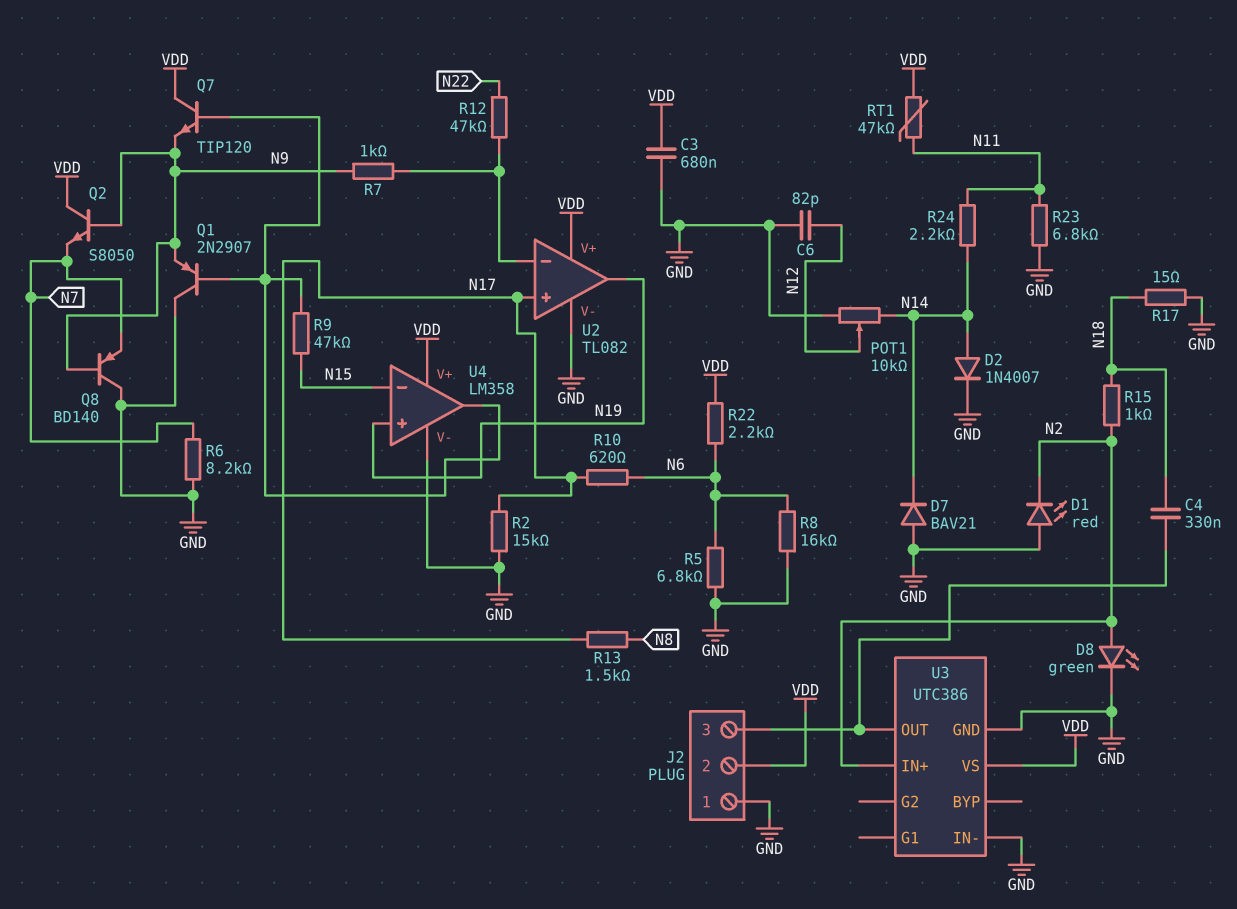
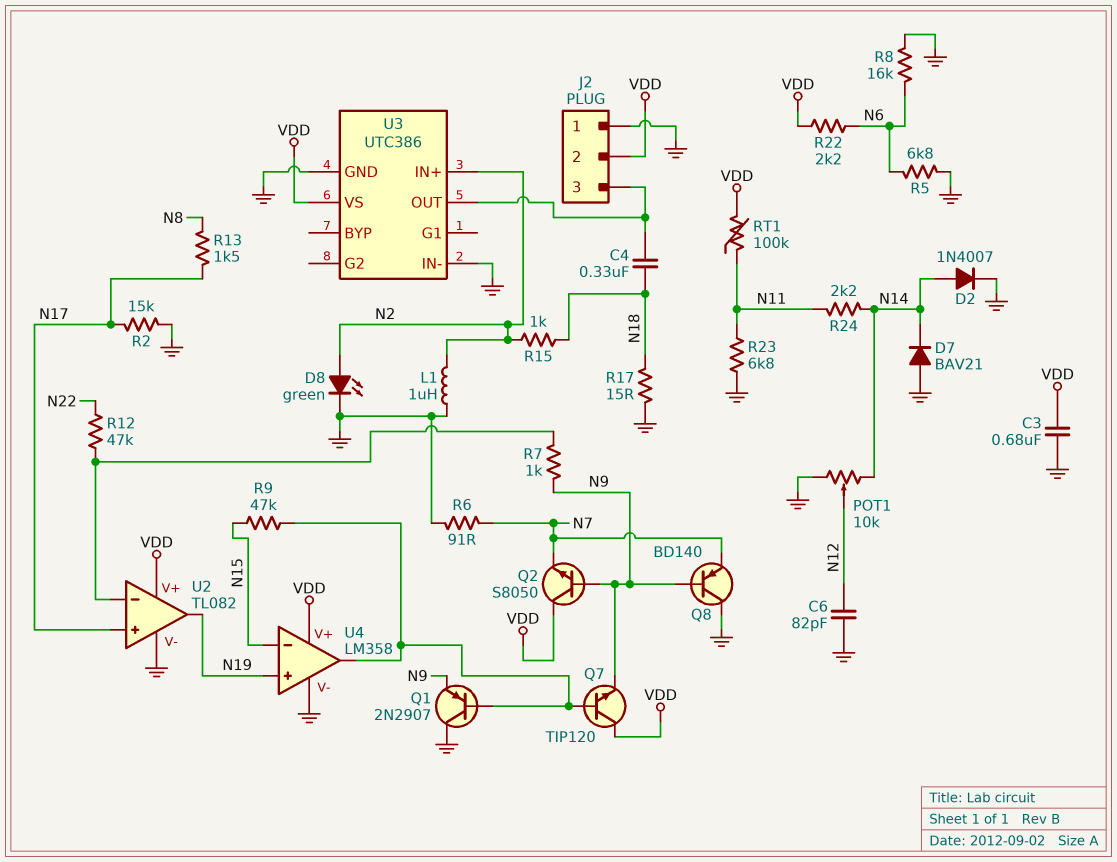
D1: LED red (A GND, K N2) -> none
L1: none -> 1uH (GND, N2)
R6: 8.2k (GND, N7) -> 91 (GND, N7)
R10: 620 (N6, N17) -> none
RT1: 47k (N11, VDD) -> 100k (N11, VDD)

